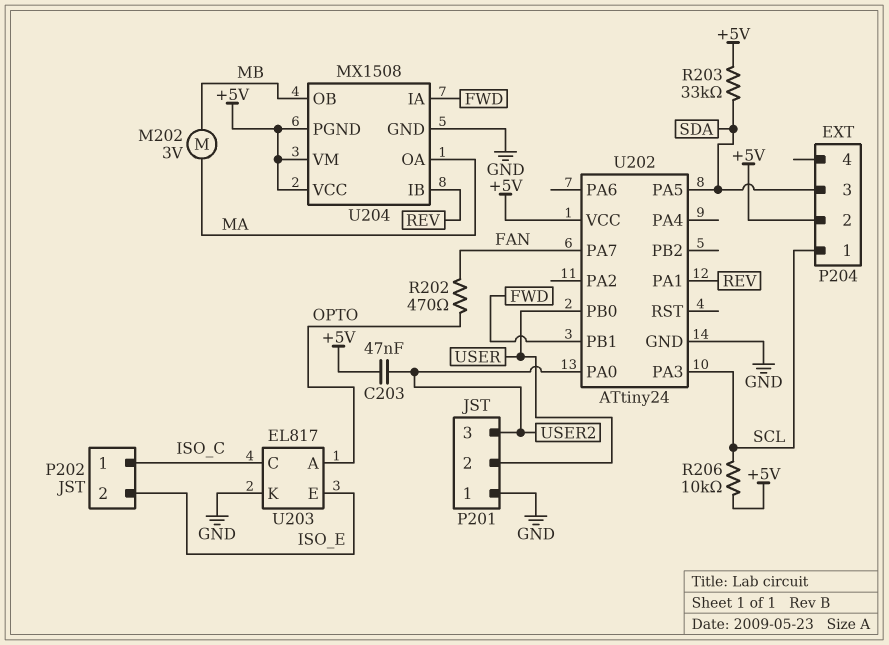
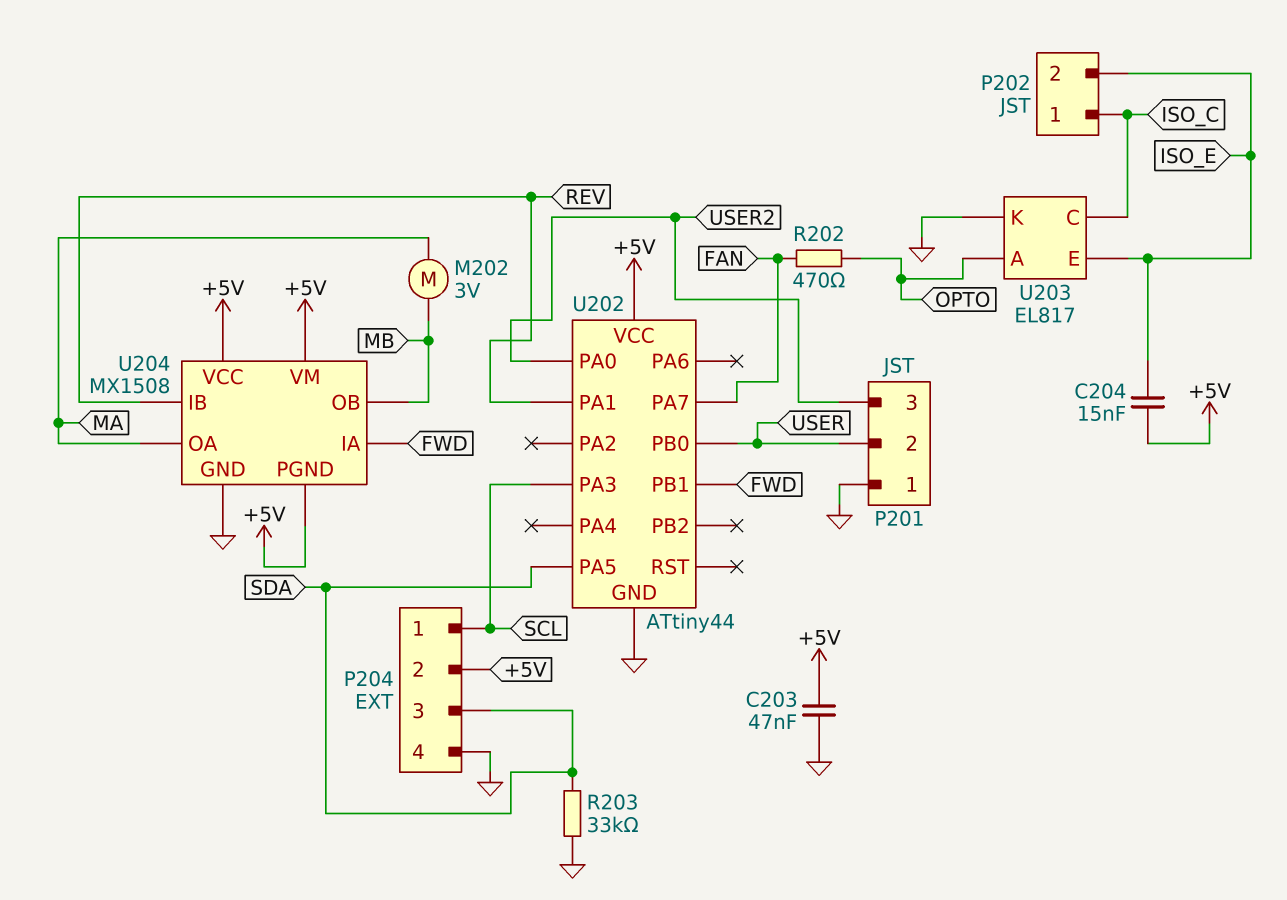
C203: 47nF (+5V, USER2) -> 47nF (+5V, GND)
C204: none -> 15nF (+5V, ISO_E)
P204 pin 4: none -> GND
R203: 33k (+5V, SDA) -> 33k (GND, SDA)
R206: 10k (+5V, SCL) -> none
U202: ATtiny24 -> ATtiny44

